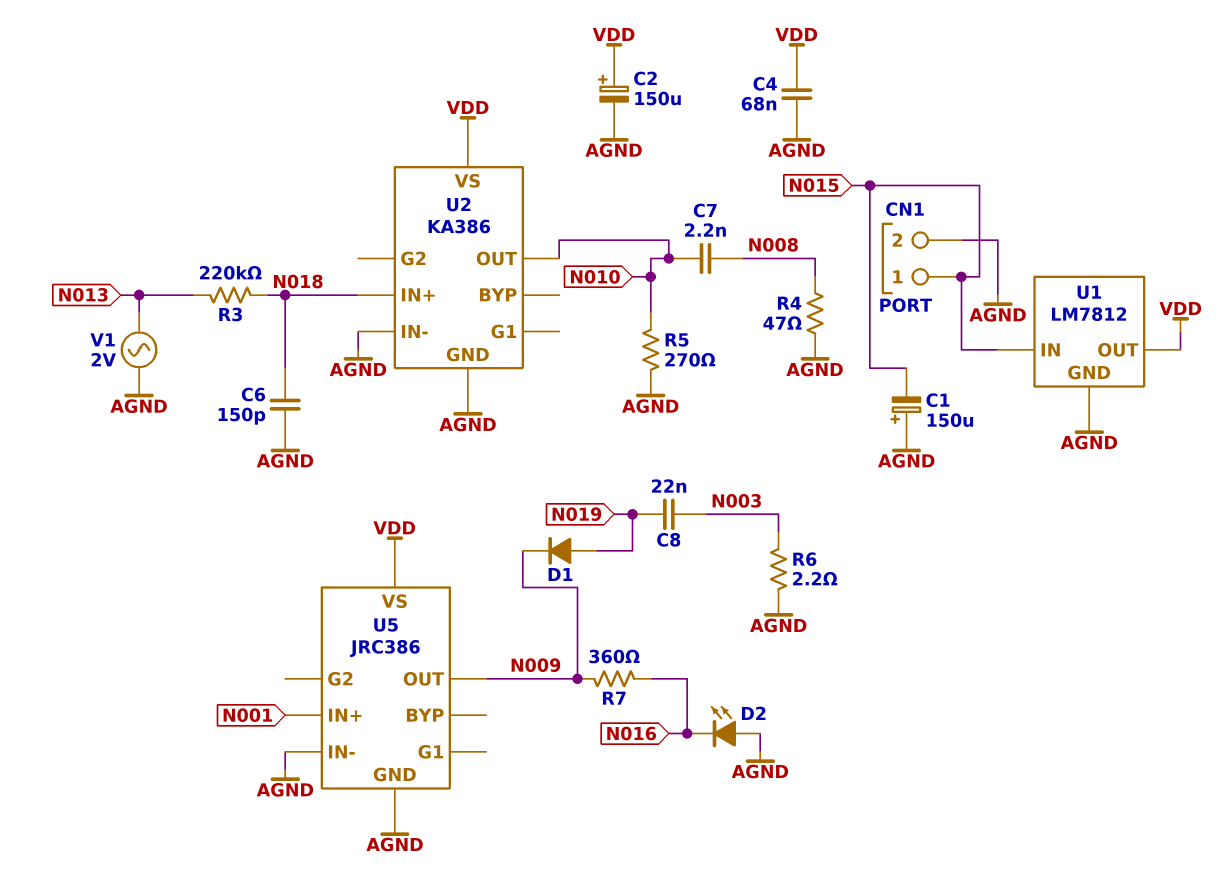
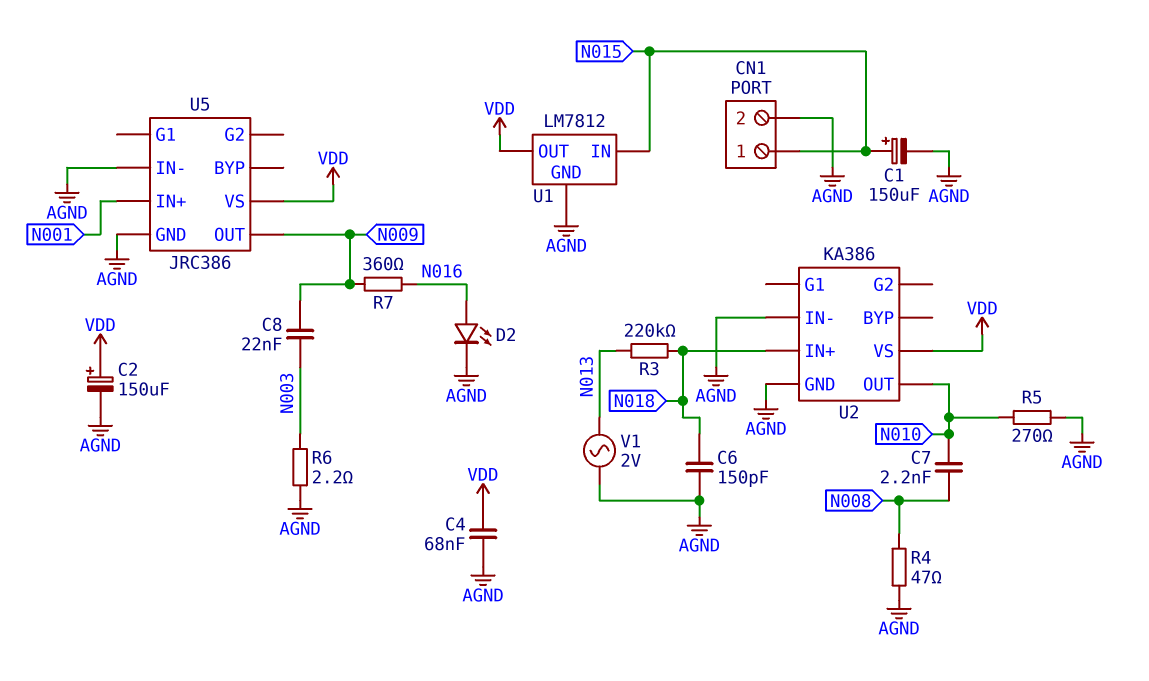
C1: 150uF (plus AGND, minus N015) -> 150uF (plus N015, minus AGND)
C8: 22nF (N003, N019) -> 22nF (N003, N009)
D1: diode (A N019, K N009) -> none
D2: LED (A AGND, K N016) -> LED (A N016, K AGND)

